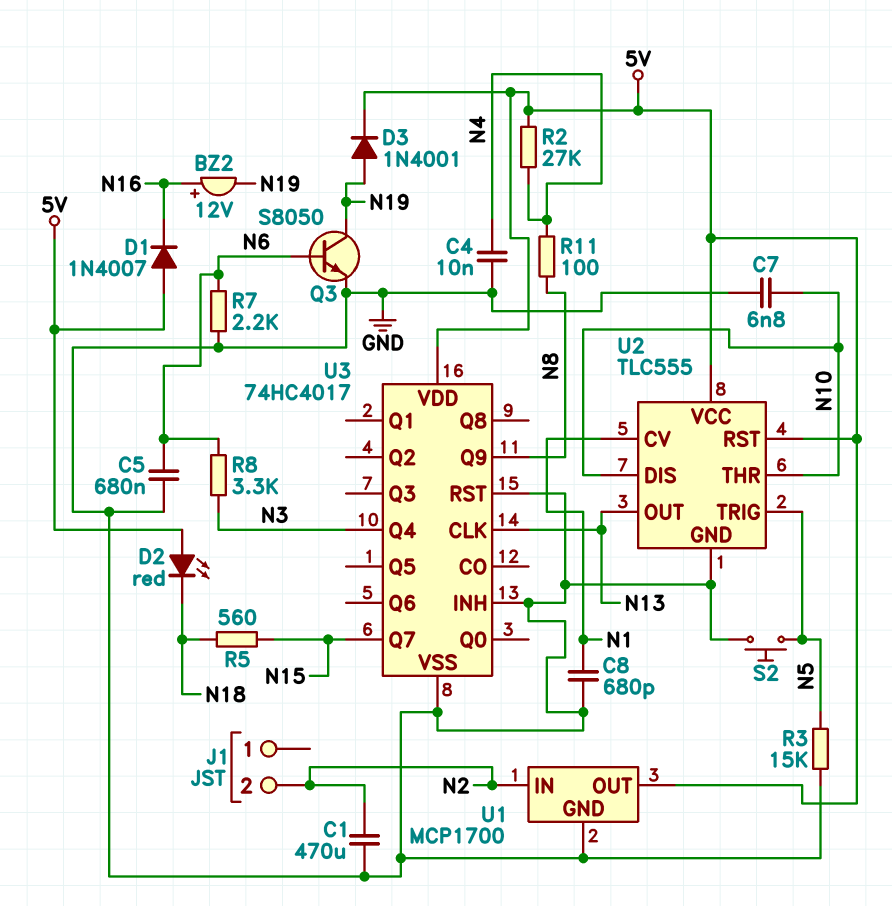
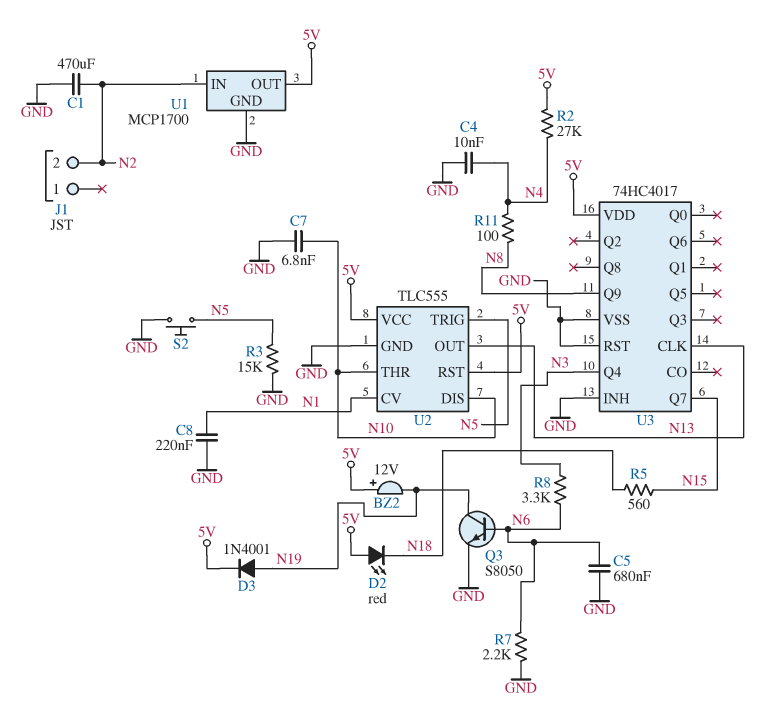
BZ2: buzzer 12V (plus N16, minus N19) -> buzzer 12V (plus 5V, minus N19)
C8: 680pF (GND, N1) -> 220nF (GND, N1)
D1: diode 1N4007 (A 5V, K N16) -> none

